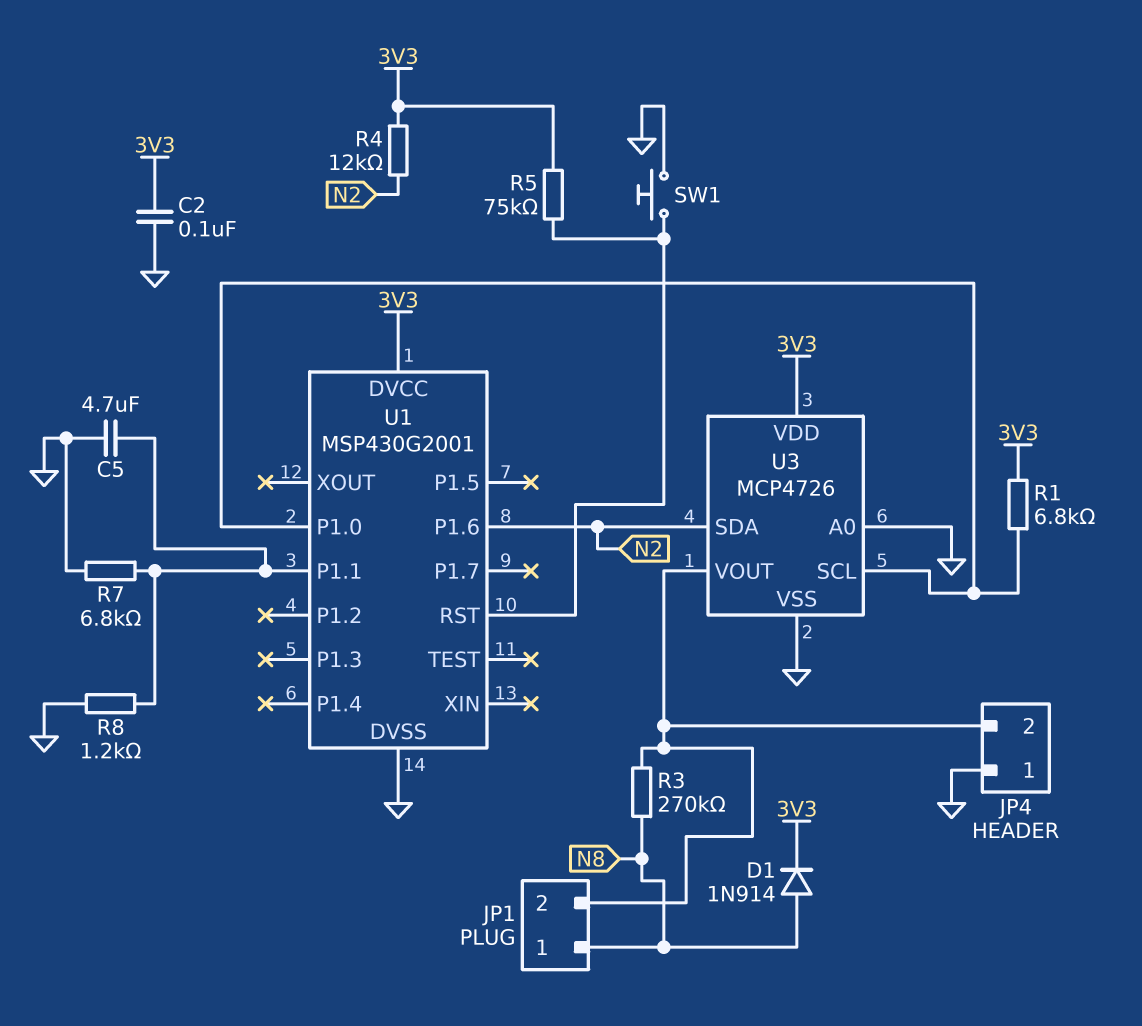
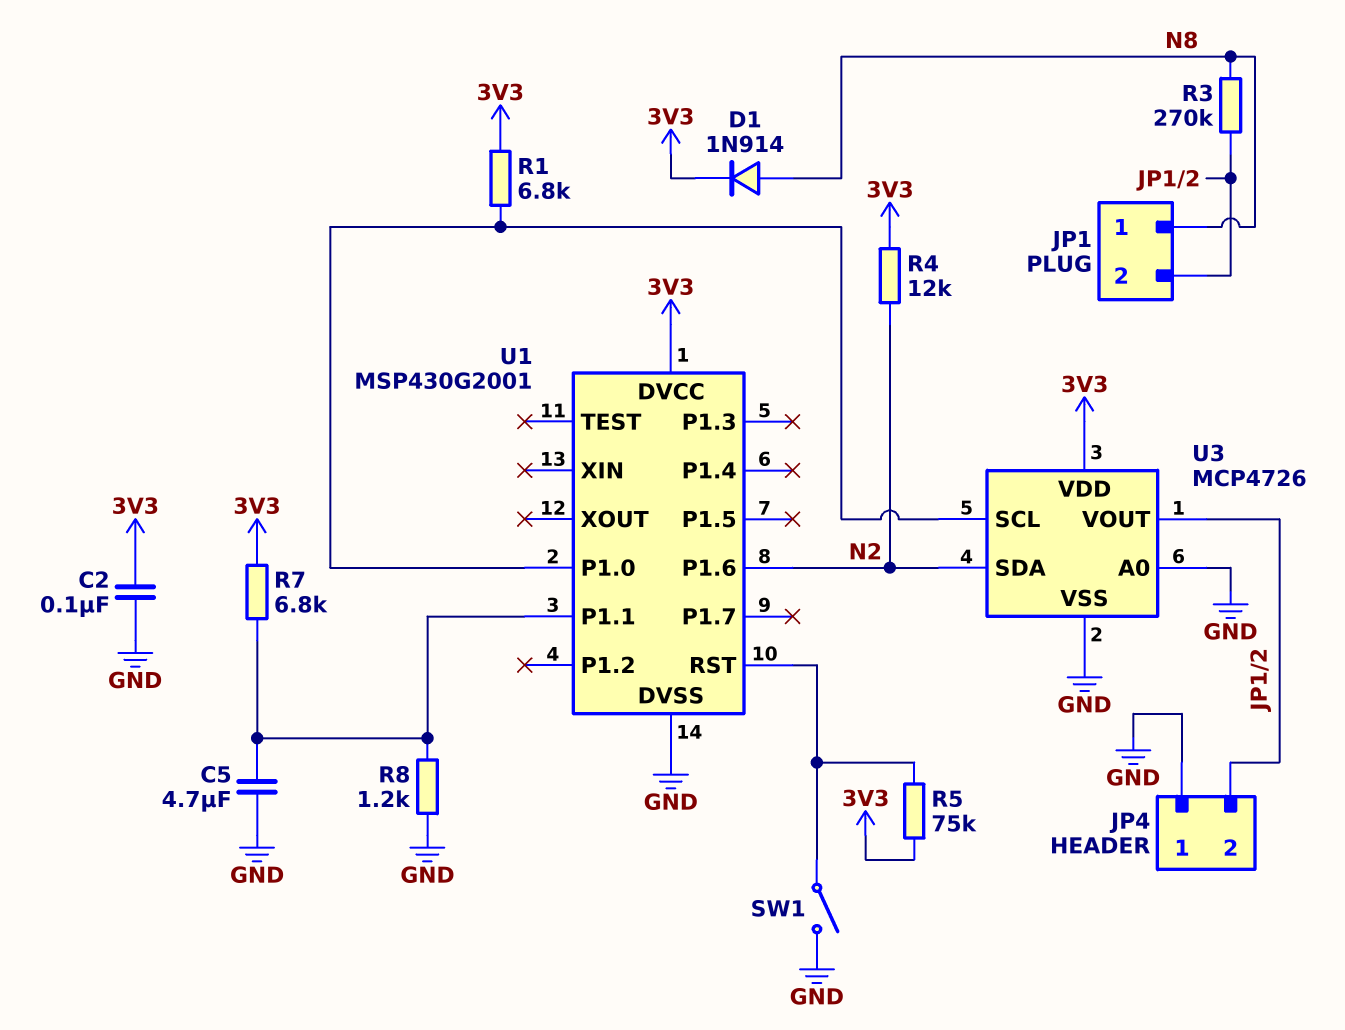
R7: 6.8k (GND, U1/P1.1) -> 6.8k (3V3, U1/P1.1)
SW1: button (GND, U1/RST) -> switch (GND, U1/RST)

